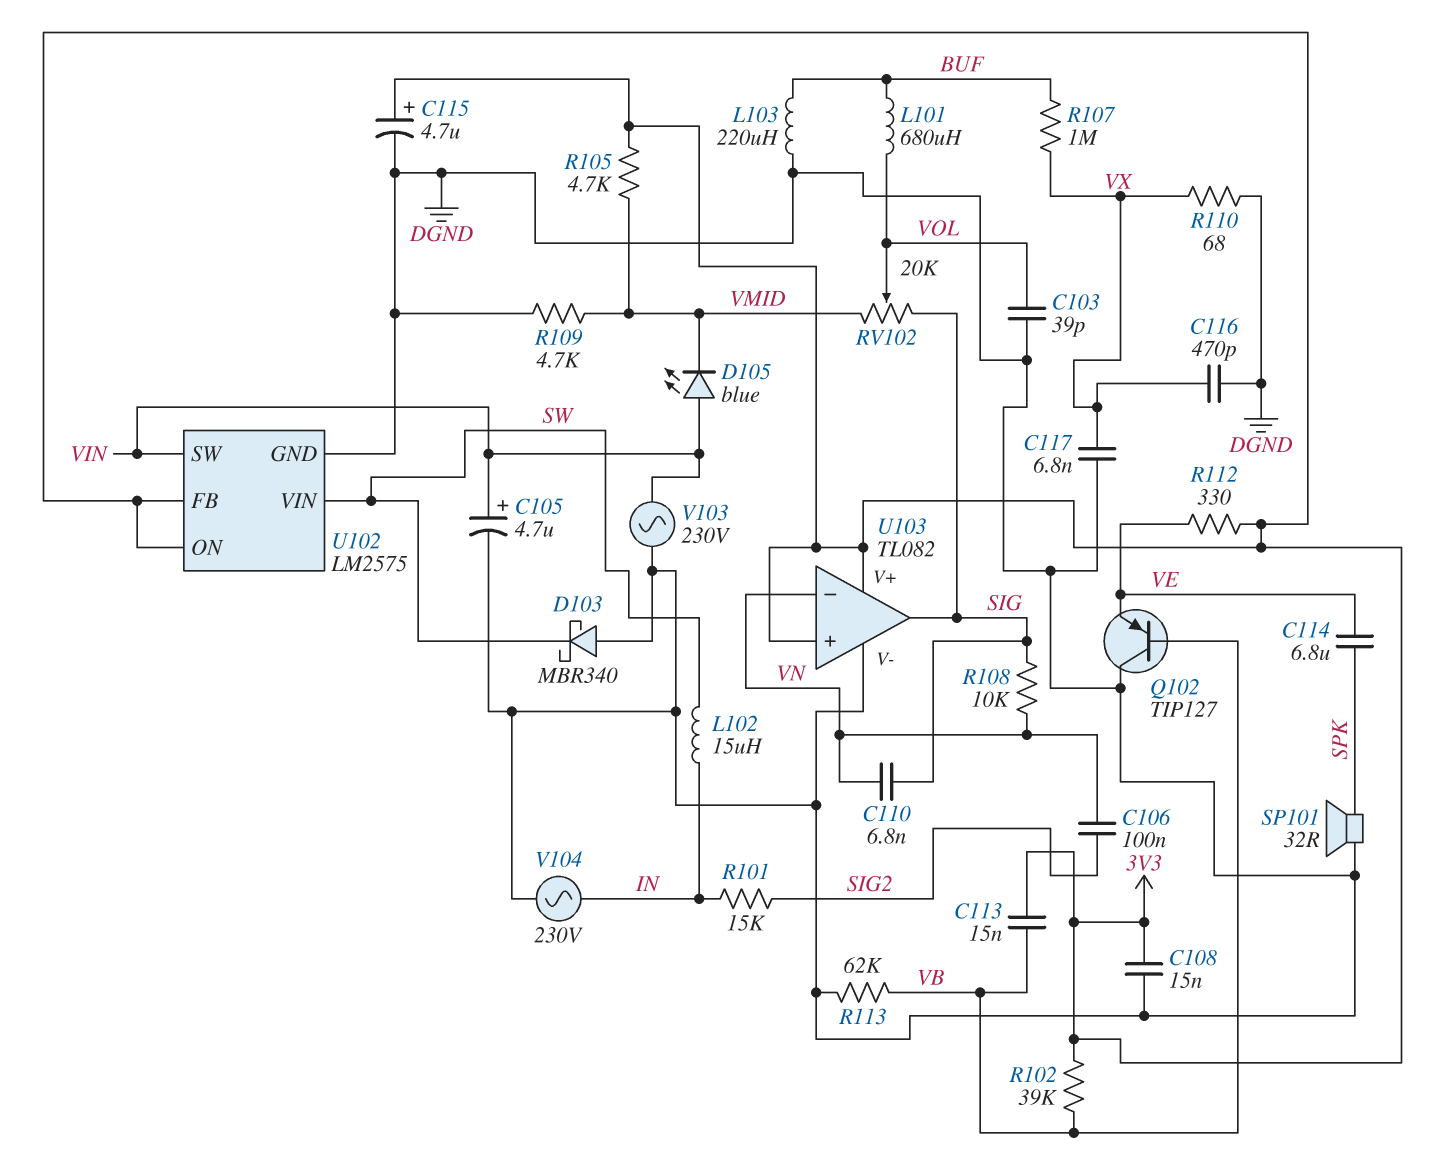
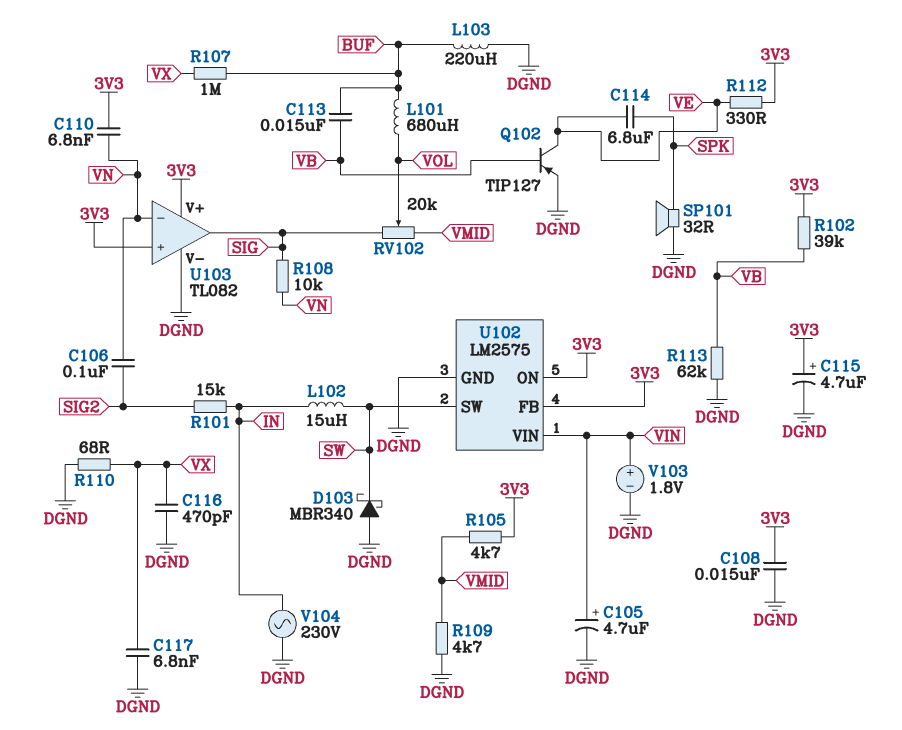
C103: 39pF (DGND, VOL) -> none
C110: 6.8nF (SIG, VN) -> 6.8nF (3V3, VN)
C113: 15nF (3V3, VB) -> 15nF (BUF, VB)
D105: LED blue (A VIN, K VMID) -> none
Q102: PNP TIP127 (B VB, C DGND, E VE) -> PNP TIP127 (B VB, C VE, E DGND)
U102 pin SW: VIN -> SW
U102 pin VIN: SW -> VIN
V103: AC 230V (DGND, VIN) -> 1.8V (plus VIN, minus DGND)

